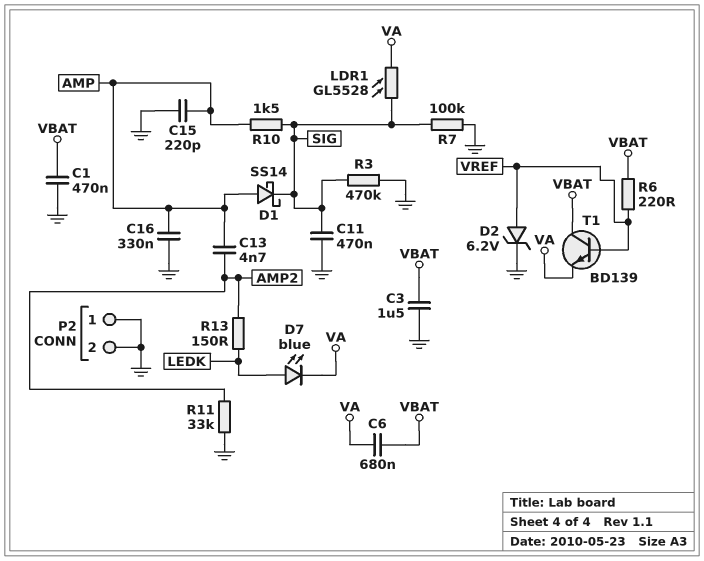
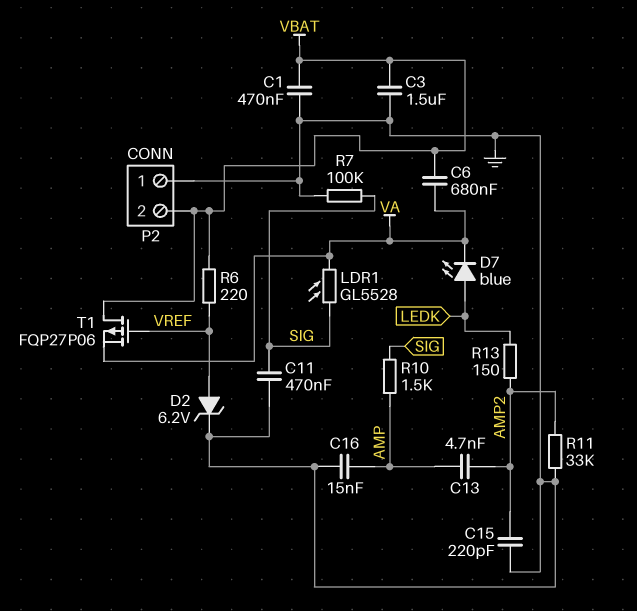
C15: 220pF (AMP, GND) -> 220pF (AMP2, GND)
C16: 330nF (AMP, GND) -> 15nF (AMP, GND)
D1: schottky SS14 (A AMP, K SIG) -> none
P2 pin 2: GND -> VBAT
R3: 470k (GND, SIG) -> none
T1: NPN BD139 (B VREF, C VBAT, E VA) -> PMOS FQP27P06 (G VREF, D VBAT, S VA)

